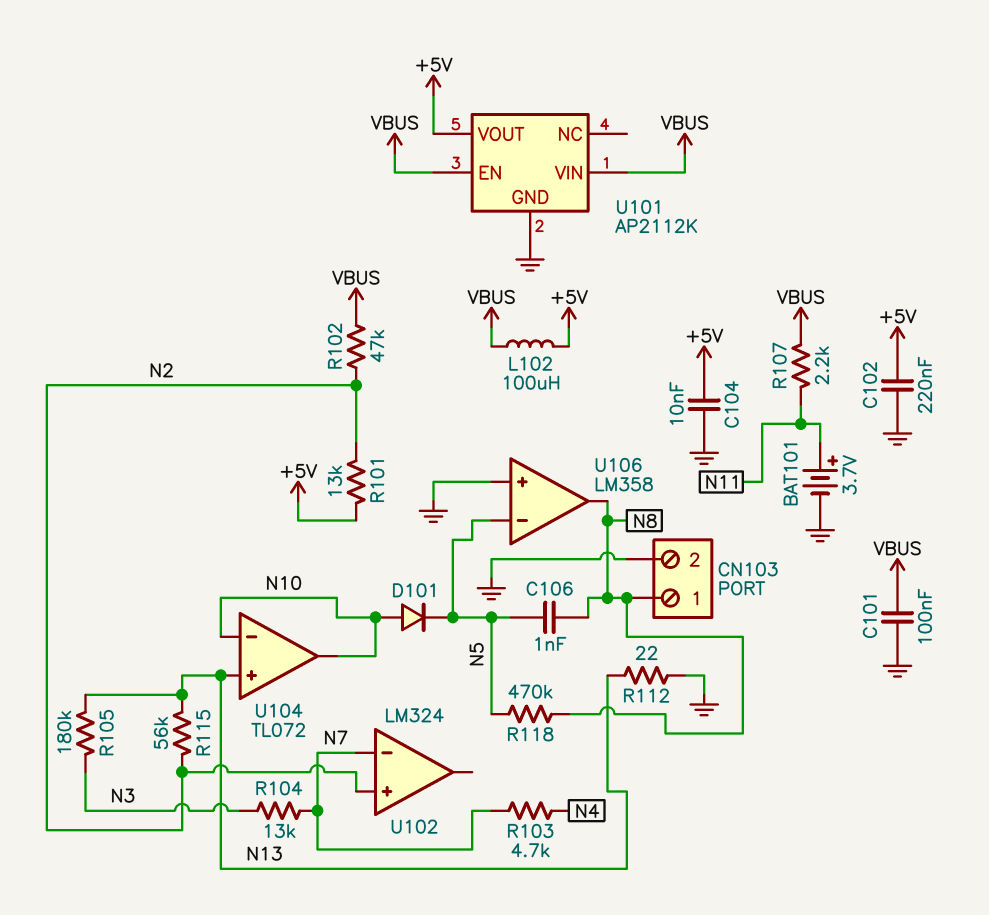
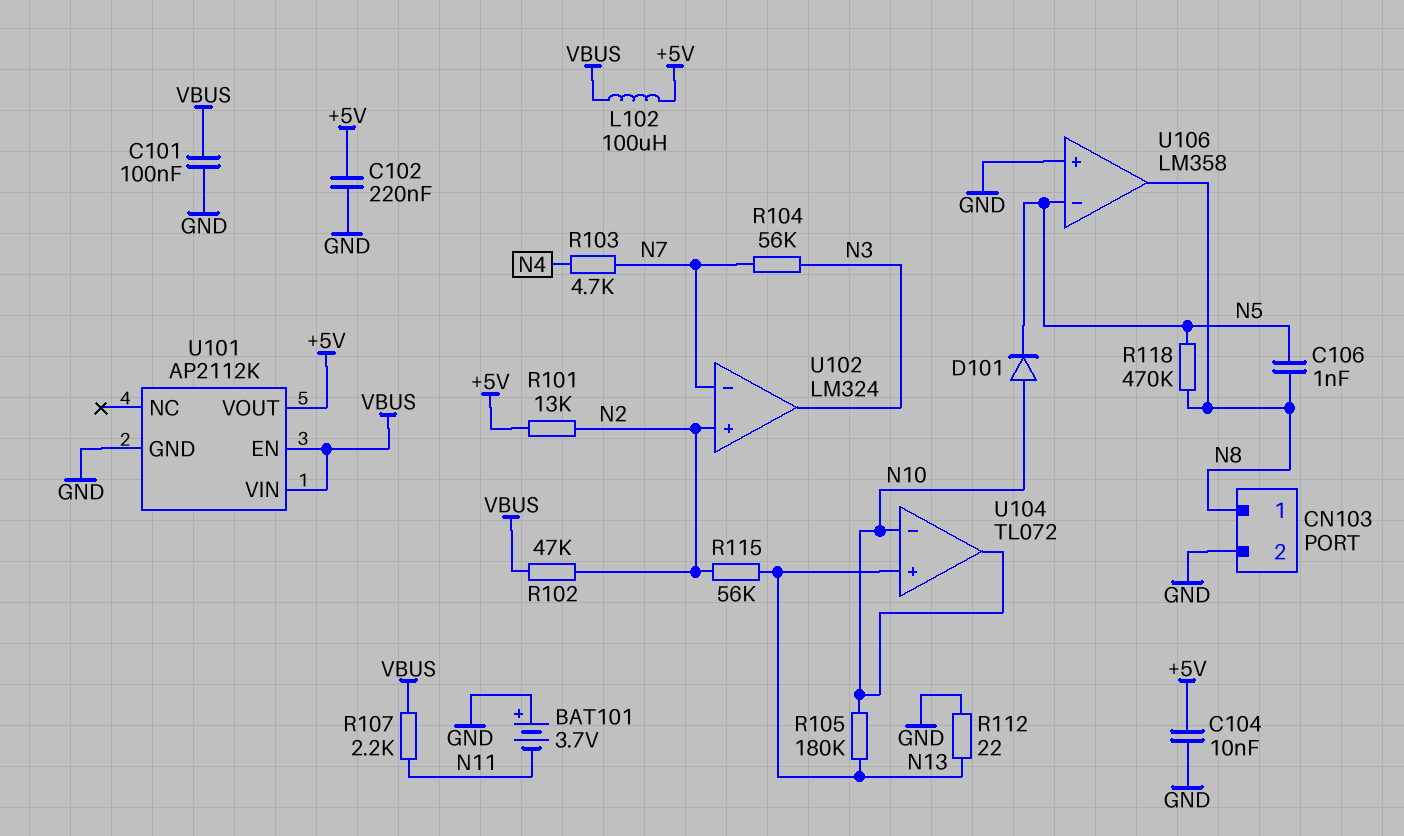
BAT101: 3.7V (plus N11, minus GND) -> 3.7V (plus GND, minus N11)
R104: 13k (N3, N7) -> 56k (N3, N7)
R105: 180k (N3, N13) -> 180k (N10, N13)
U102 pin out: none -> N3

